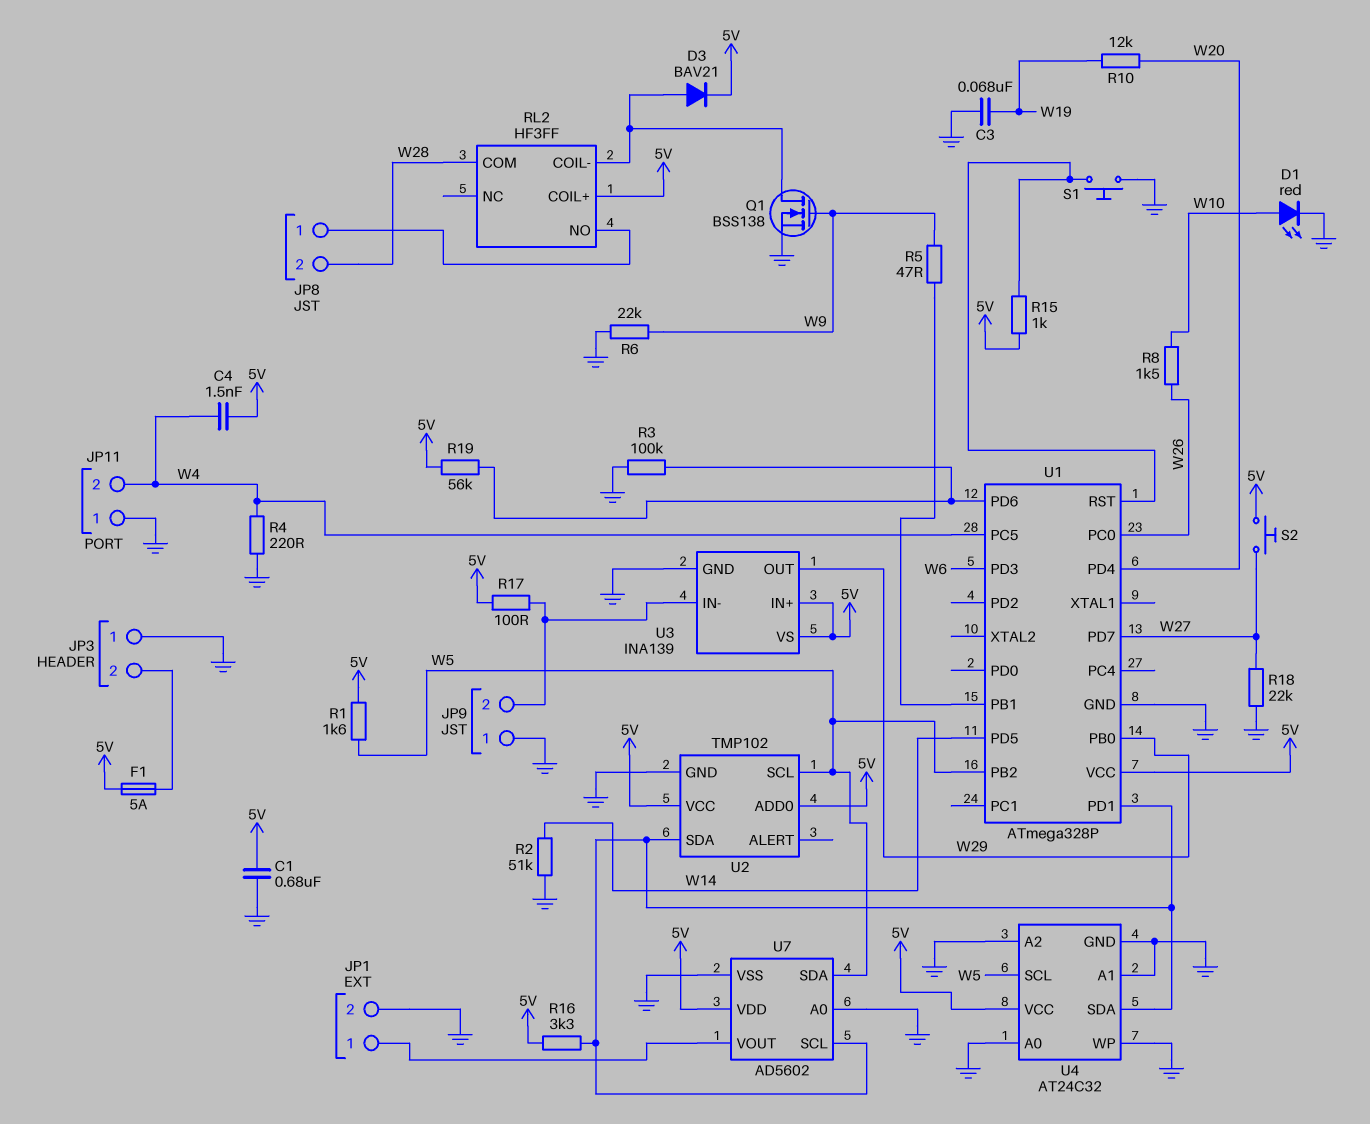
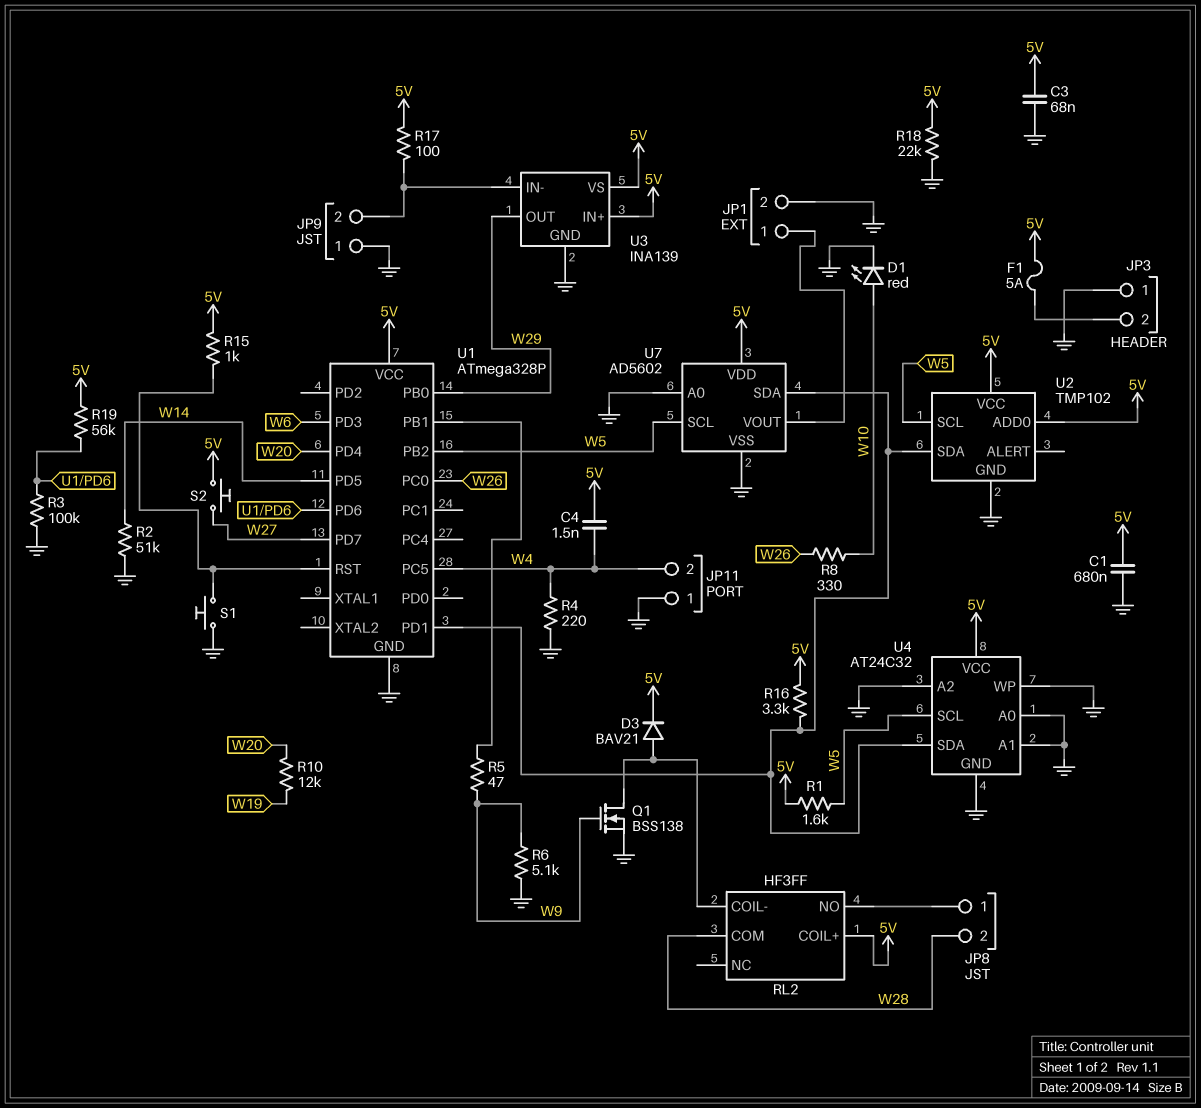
C3: 68nF (GND, W19) -> 68nF (5V, GND)
R6: 22k (GND, W9) -> 5.1k (GND, W9)
R8: 1.5k (W10, W26) -> 330 (W10, W26)
R18: 22k (GND, W27) -> 22k (5V, GND)
U7 pin SCL: U1/PD1 -> W5
U7 pin SDA: W5 -> U1/PD1

